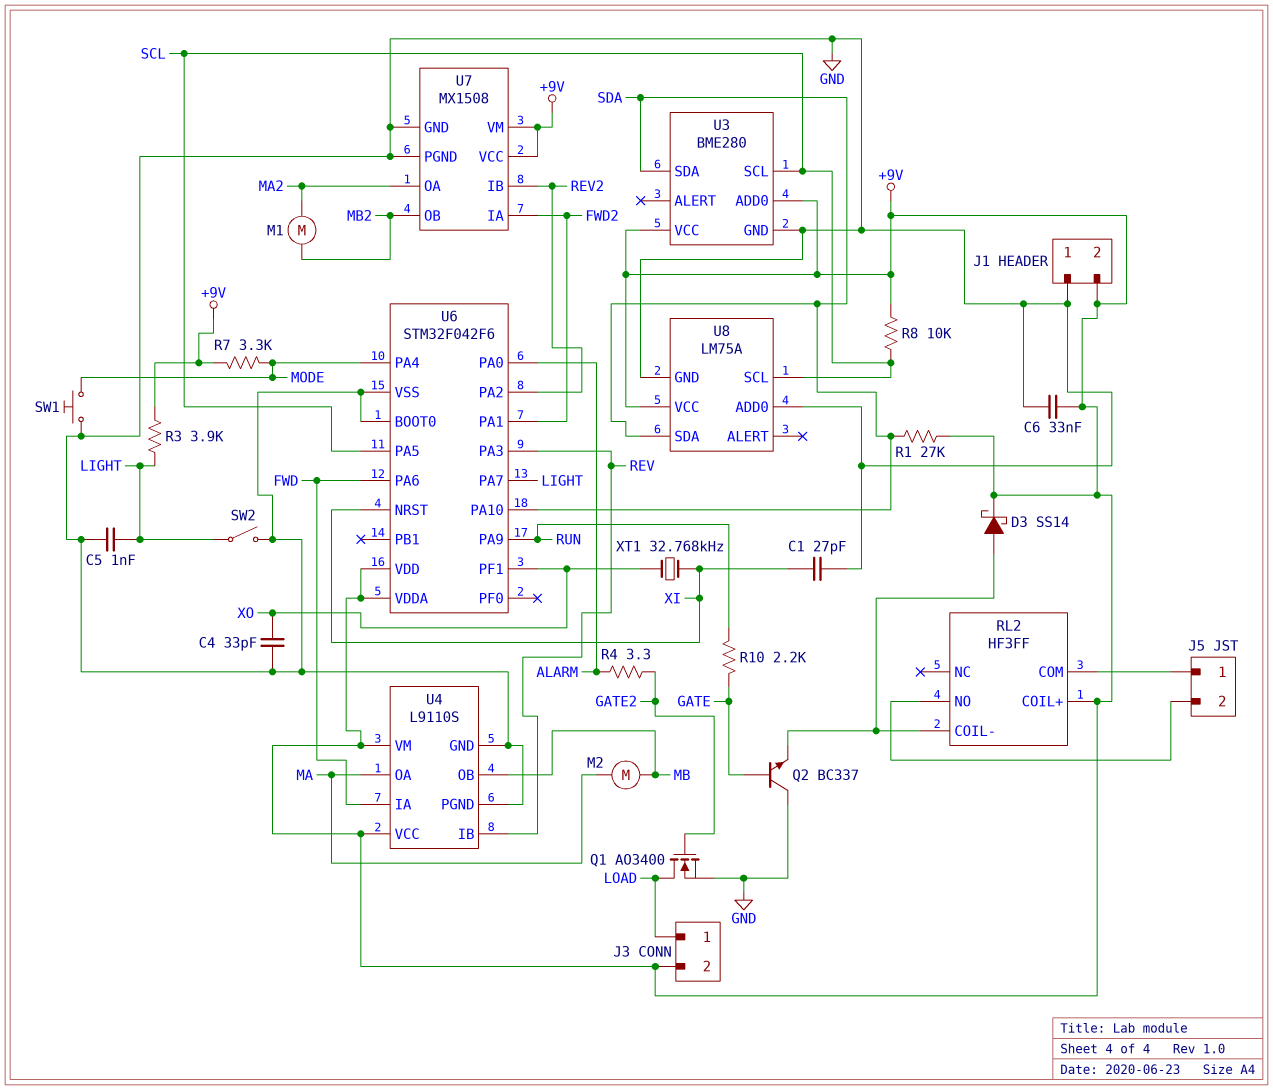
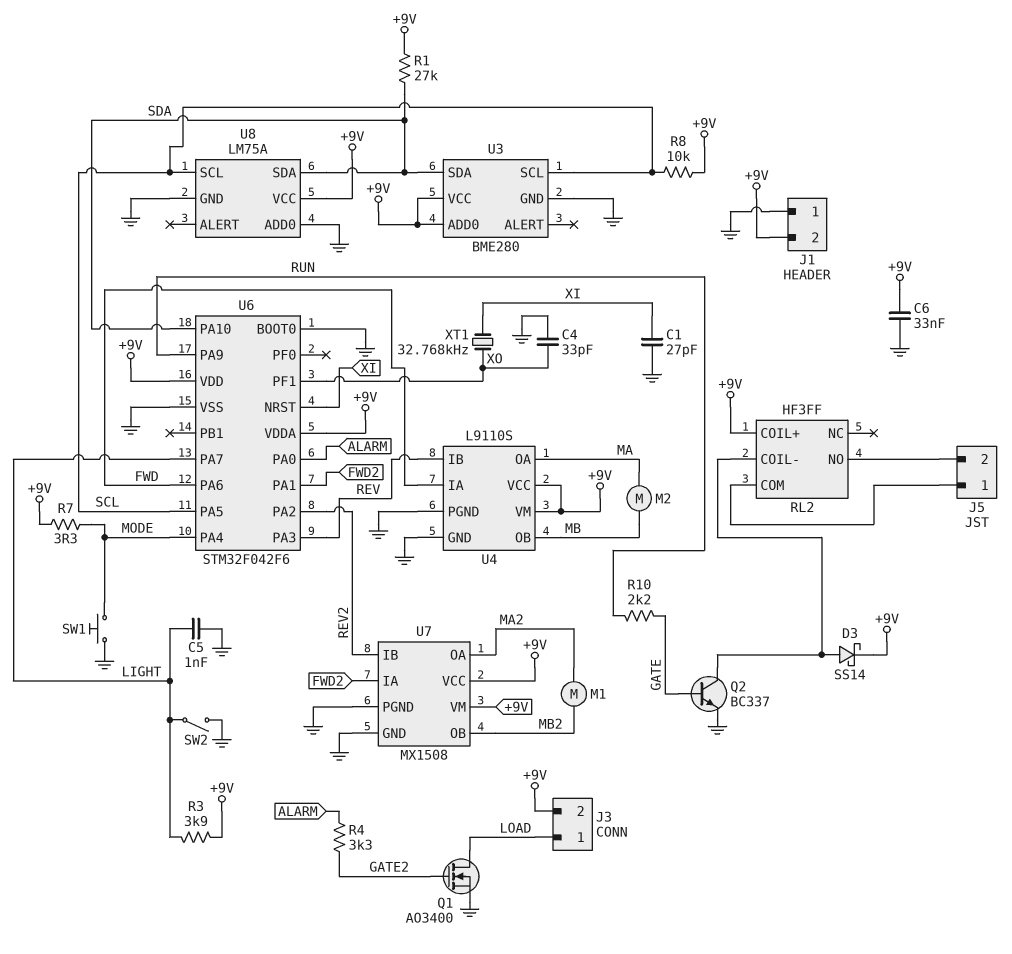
Q2: NPN BC337 (B GATE, C GND, E RL2/COIL-) -> NPN BC337 (B GATE, C RL2/COIL-, E GND)
R4: 3.3 (ALARM, GATE2) -> 3.3k (ALARM, GATE2)
R7: 3.3k (+9V, MODE) -> 3.3 (+9V, MODE)

